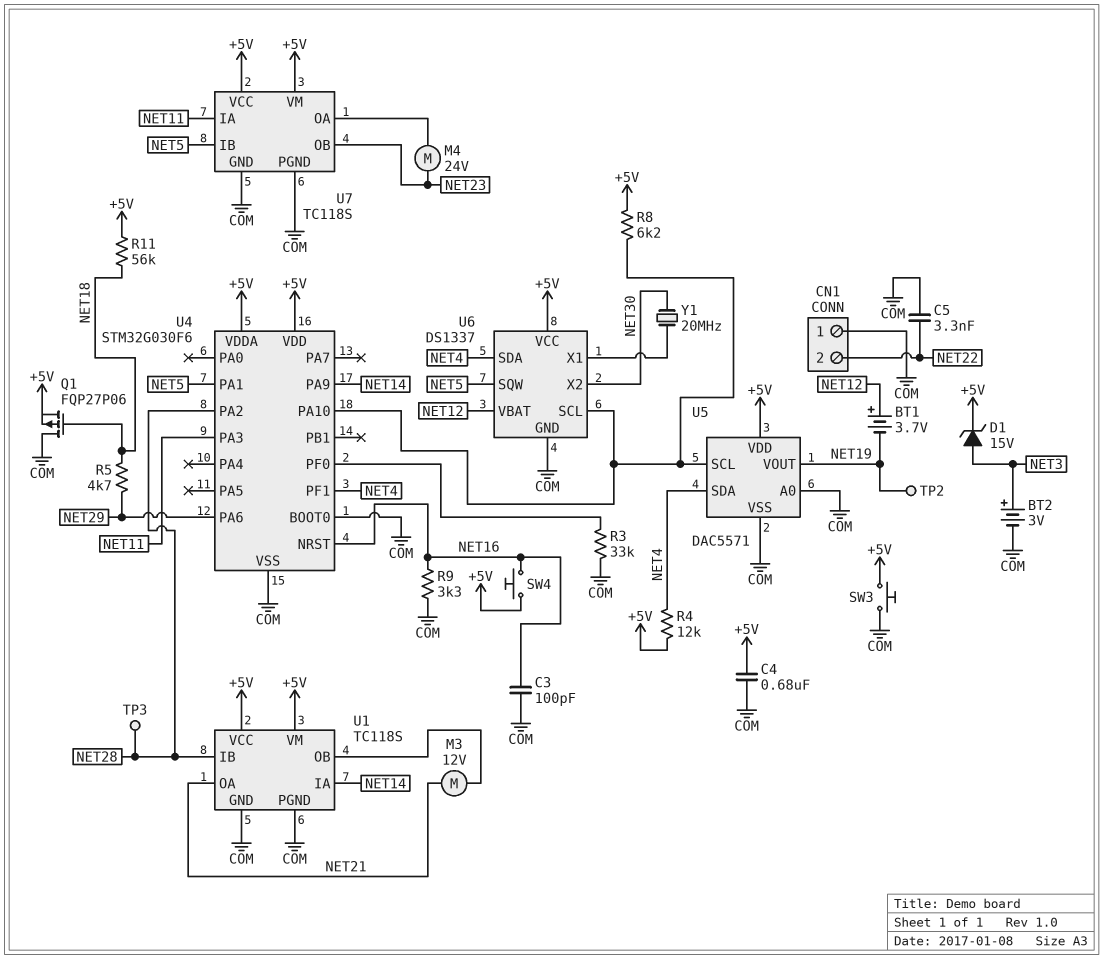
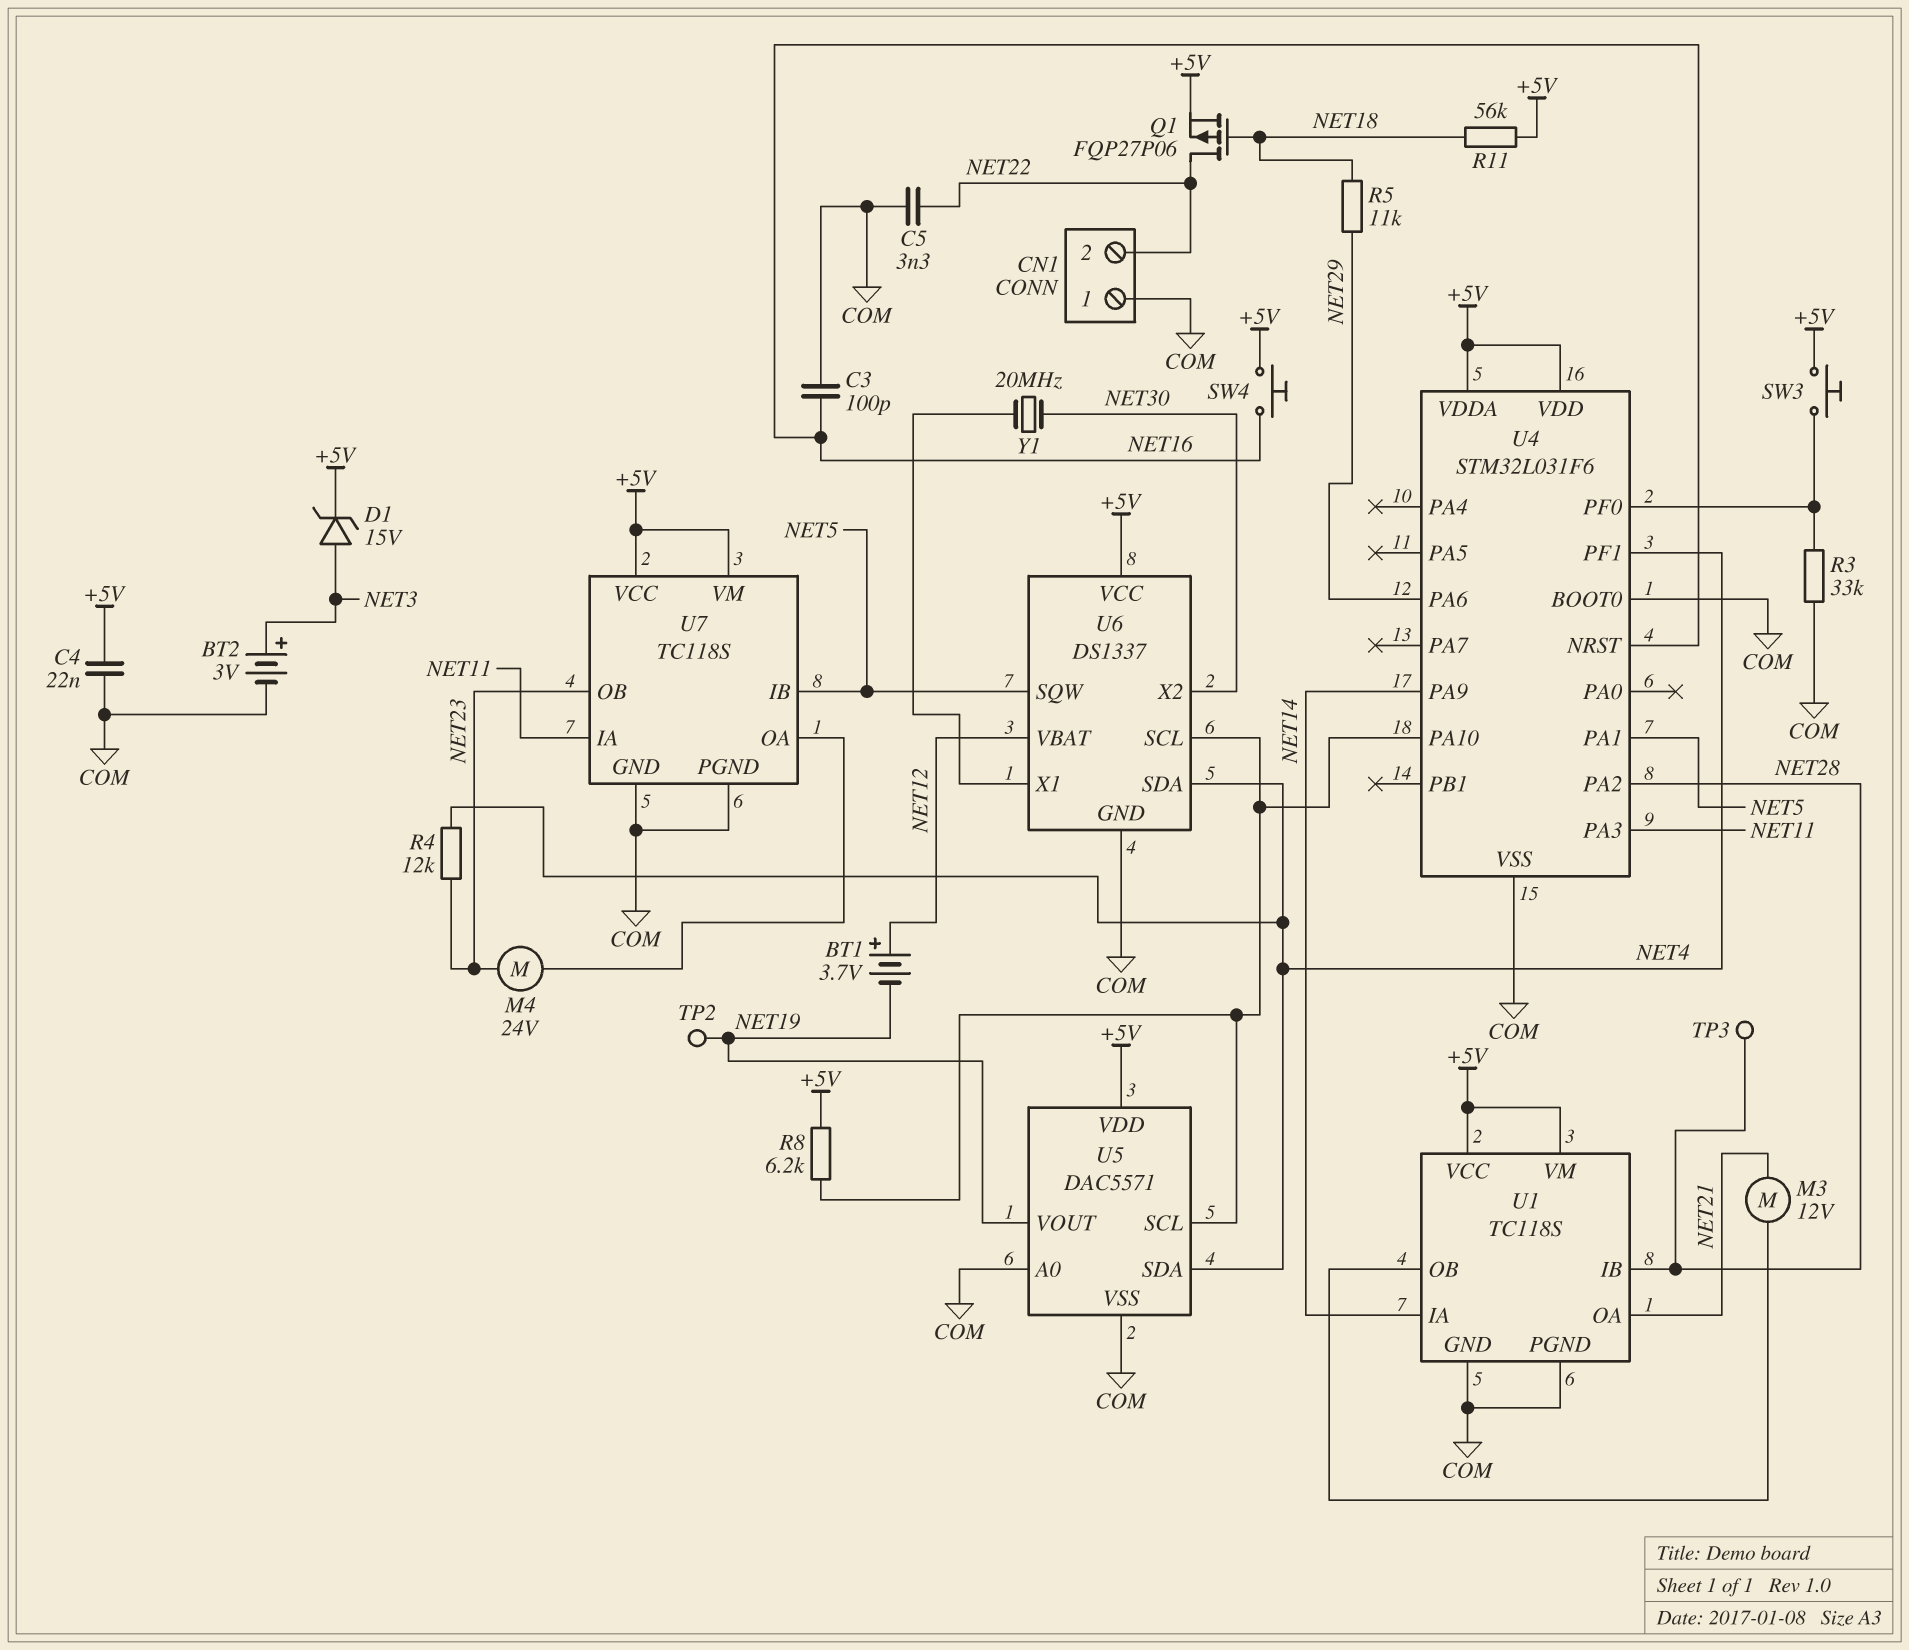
C4: 680nF (+5V, COM) -> 22nF (+5V, COM)
Q1: PMOS FQP27P06 (G NET18, D COM, S +5V) -> PMOS FQP27P06 (G NET18, D NET22, S +5V)
R4: 12k (+5V, NET4) -> 12k (NET4, NET23)
R5: 4.7k (NET18, NET29) -> 11k (NET18, NET29)
R9: 3.3k (COM, NET16) -> none
SW3: button (+5V, COM) -> button (+5V, U4/PF0)
U4: STM32G030F6 -> STM32L031F6

